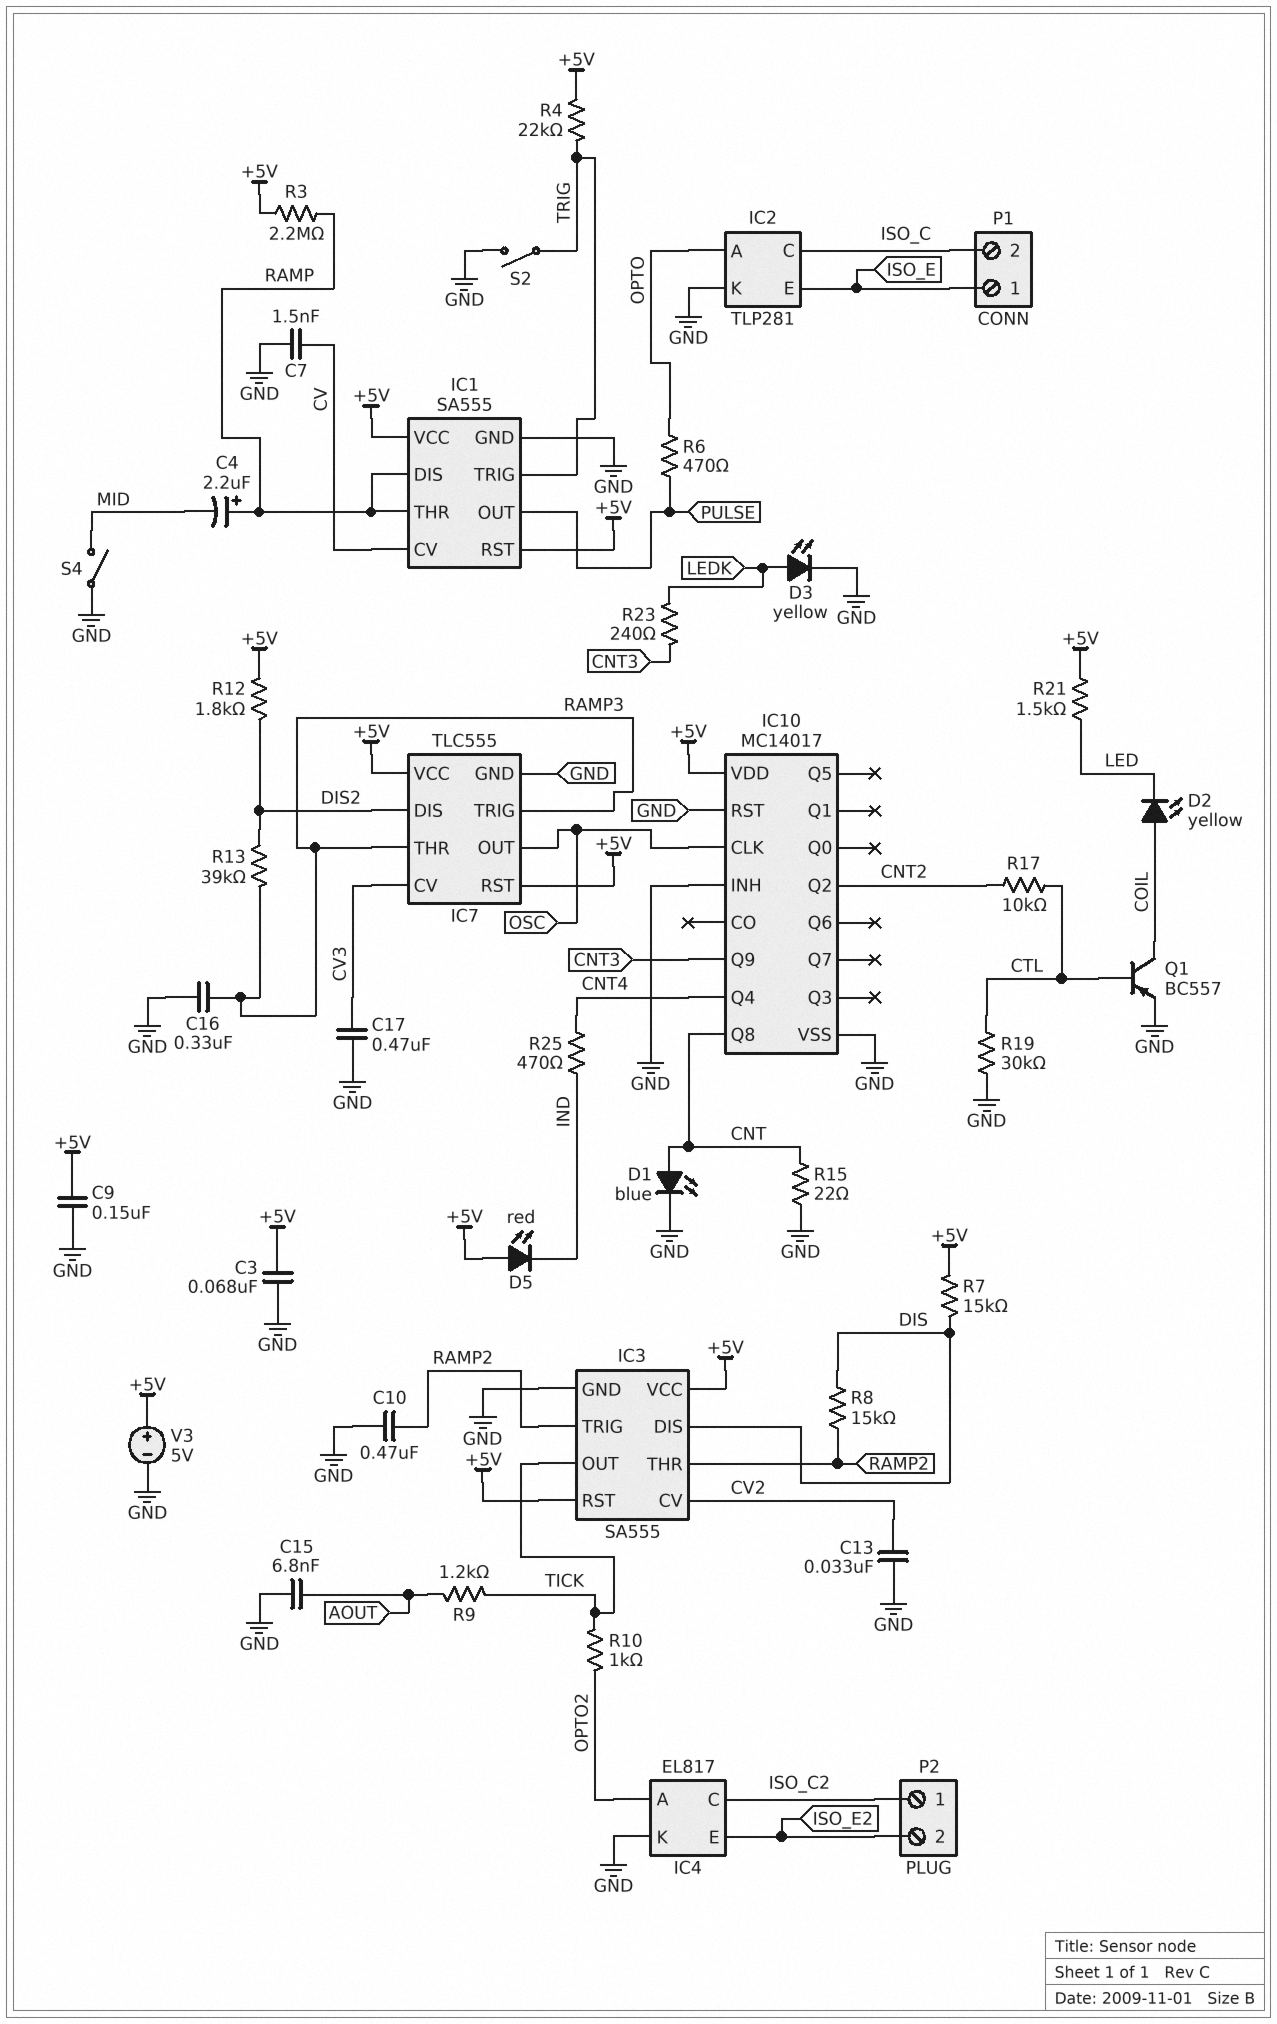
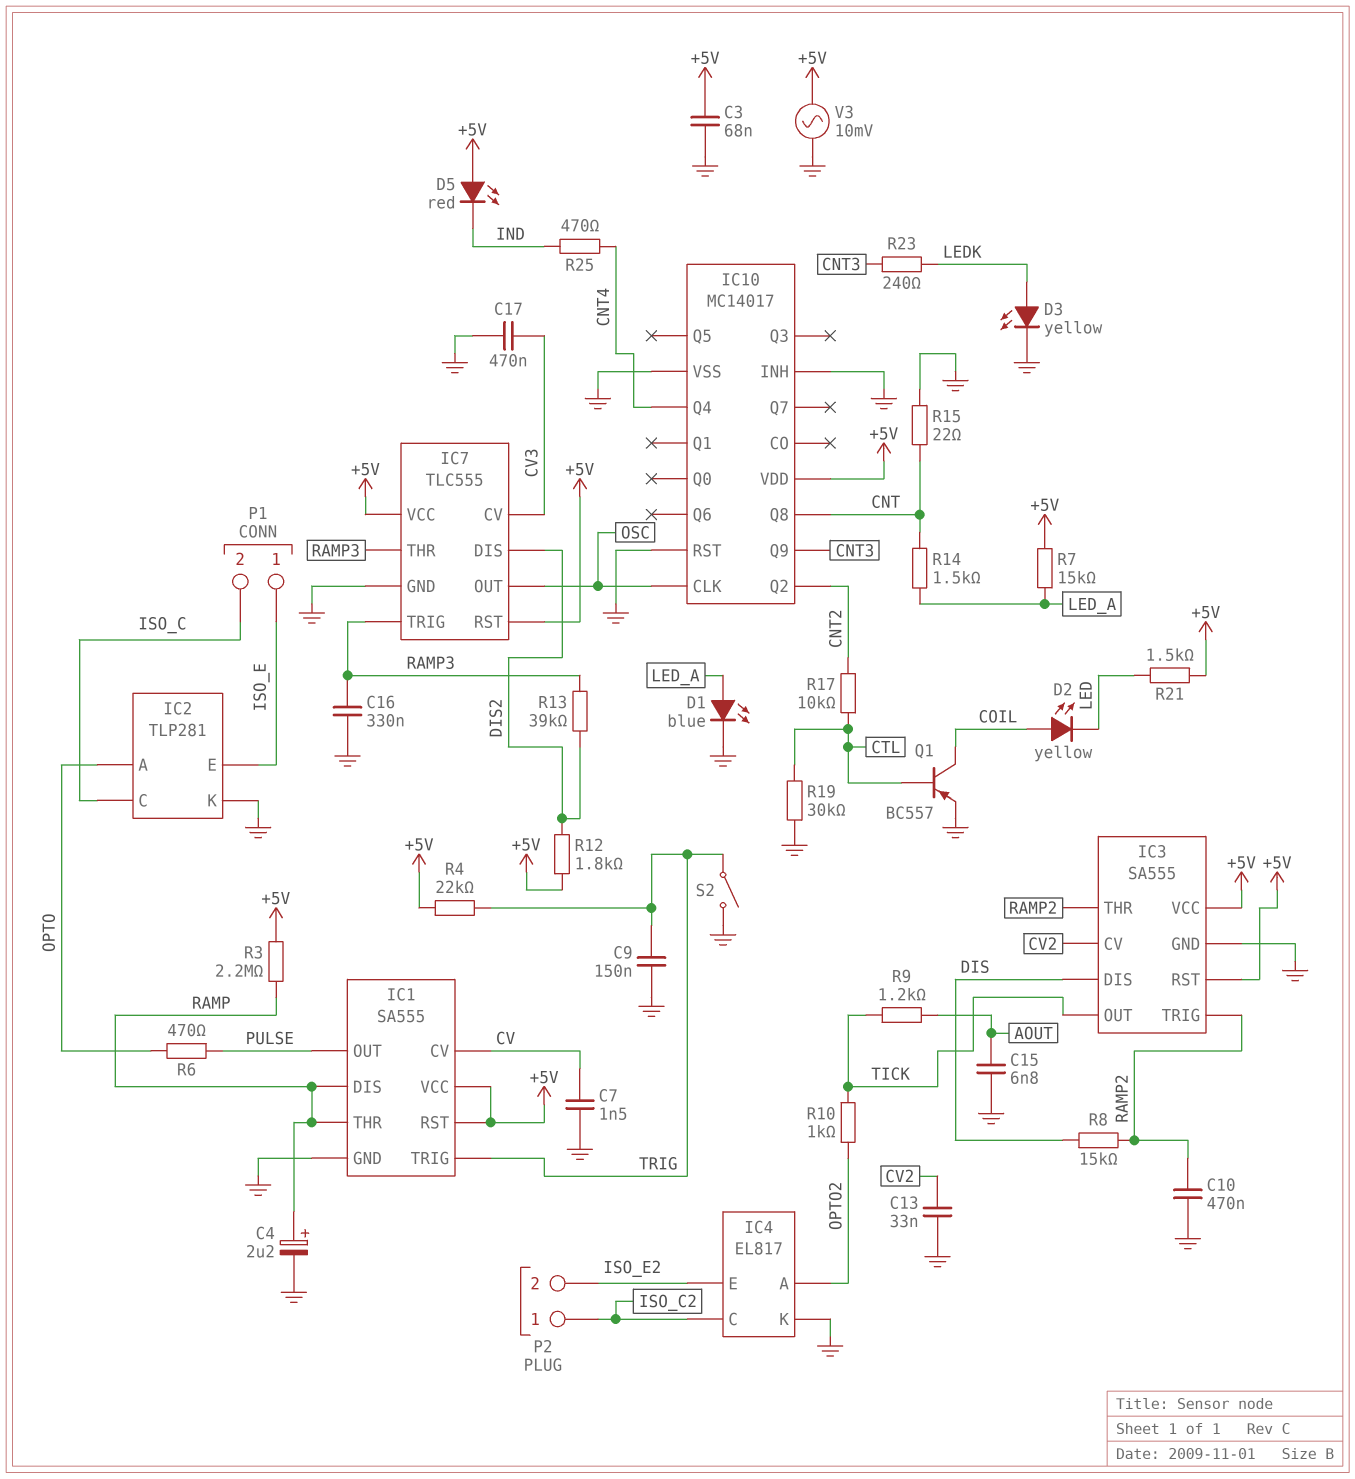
C4: 2.2uF (plus RAMP, minus MID) -> 2.2uF (plus RAMP, minus GND)
C9: 150nF (+5V, GND) -> 150nF (GND, TRIG)
D1: LED blue (A CNT, K GND) -> LED blue (A LED_A, K GND)
R7: 15k (+5V, DIS) -> 15k (+5V, LED_A)
R14: none -> 1.5k (CNT, LED_A)
S4: switch (GND, MID) -> none
V3: 5V (plus +5V, minus GND) -> AC 10mV (+5V, GND)

